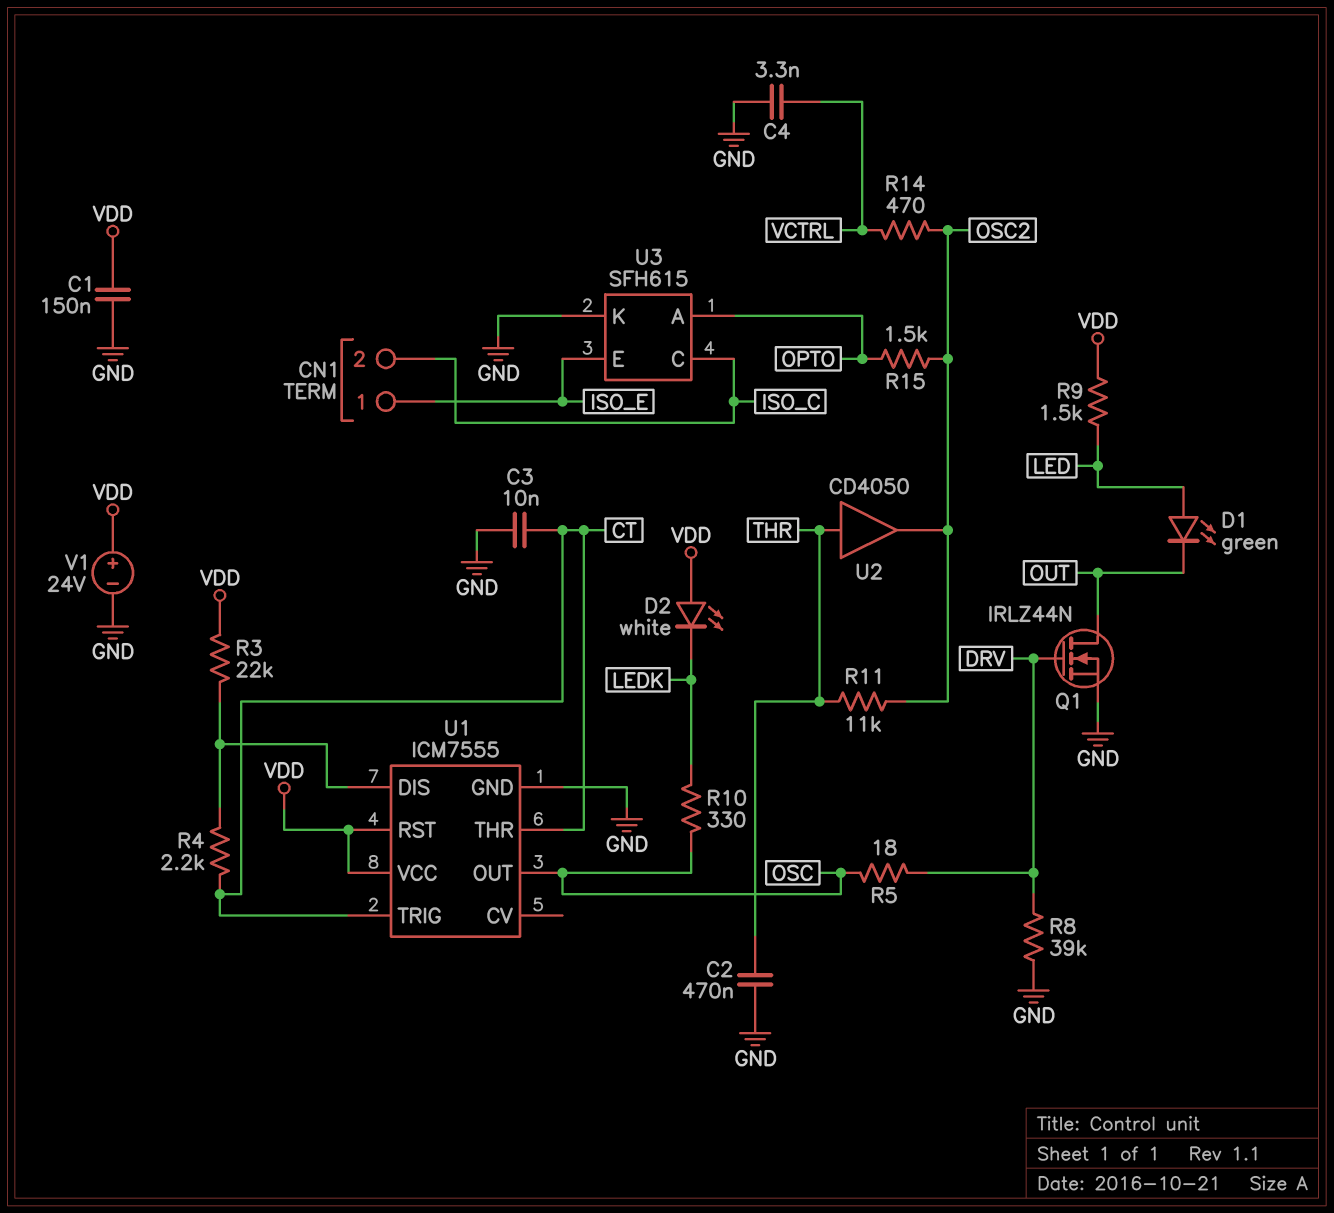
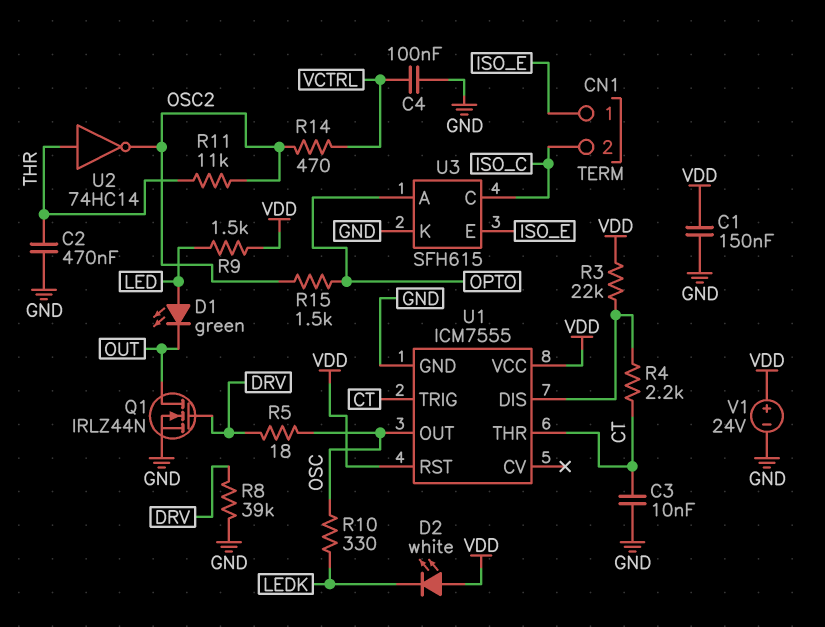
C4: 3.3nF (GND, VCTRL) -> 100nF (GND, VCTRL)
U2: buffer CD4050 (in THR, out OSC2) -> NOT 74HC14 (in THR, out OSC2)

